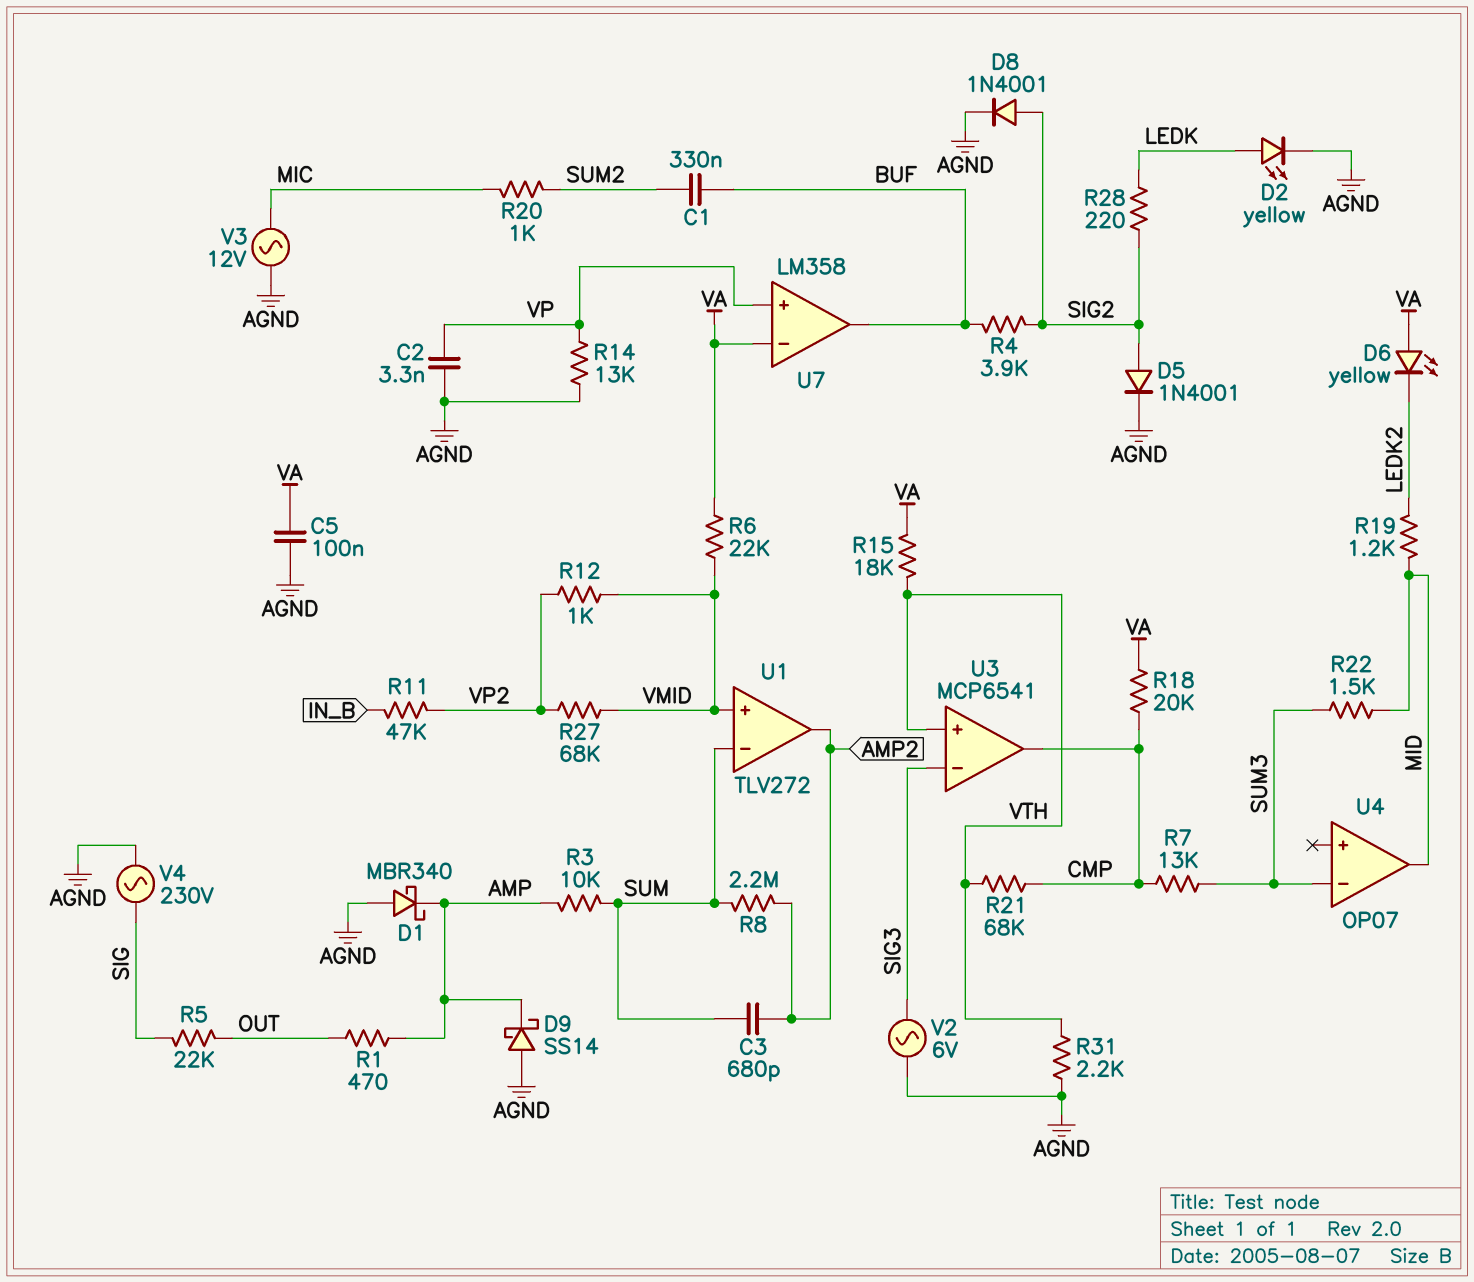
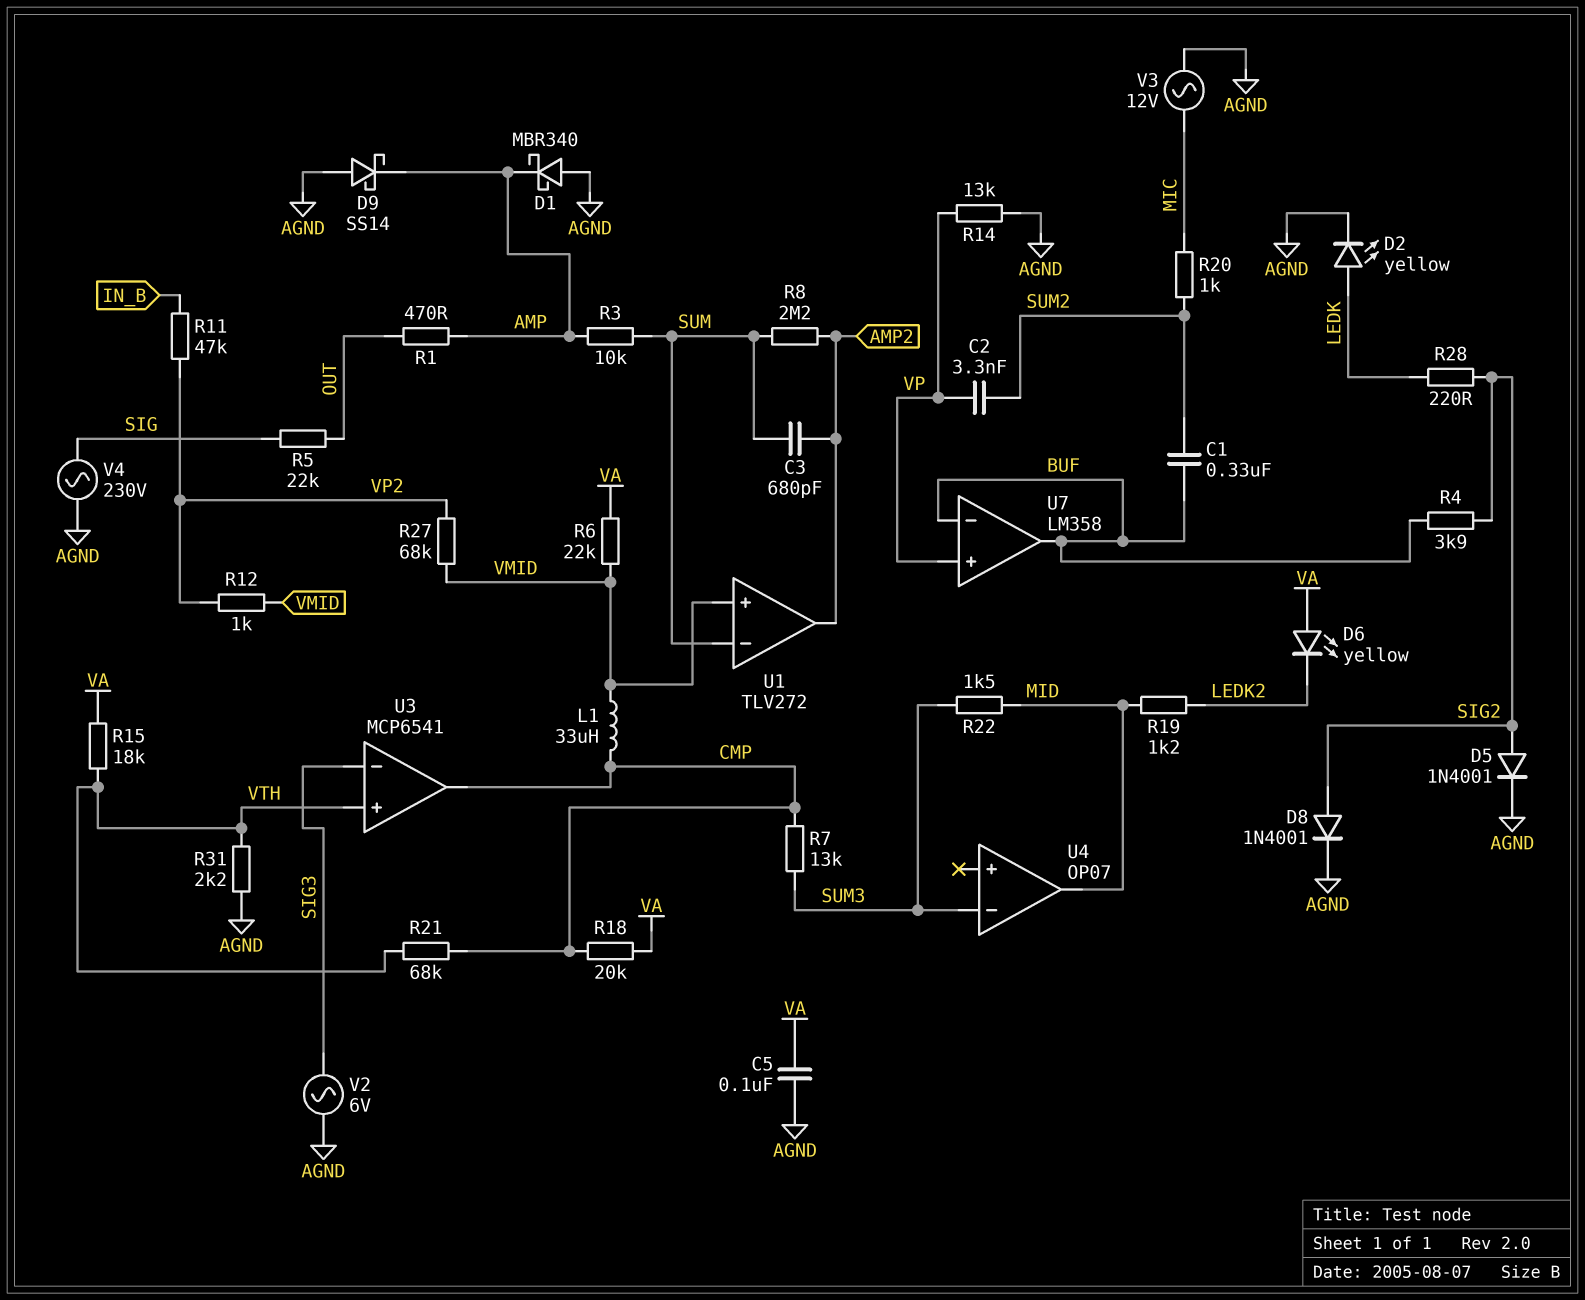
C2: 3.3nF (AGND, VP) -> 3.3nF (SUM2, VP)
L1: none -> 33uH (CMP, VMID)
U7 pin in-: VA -> BUF

